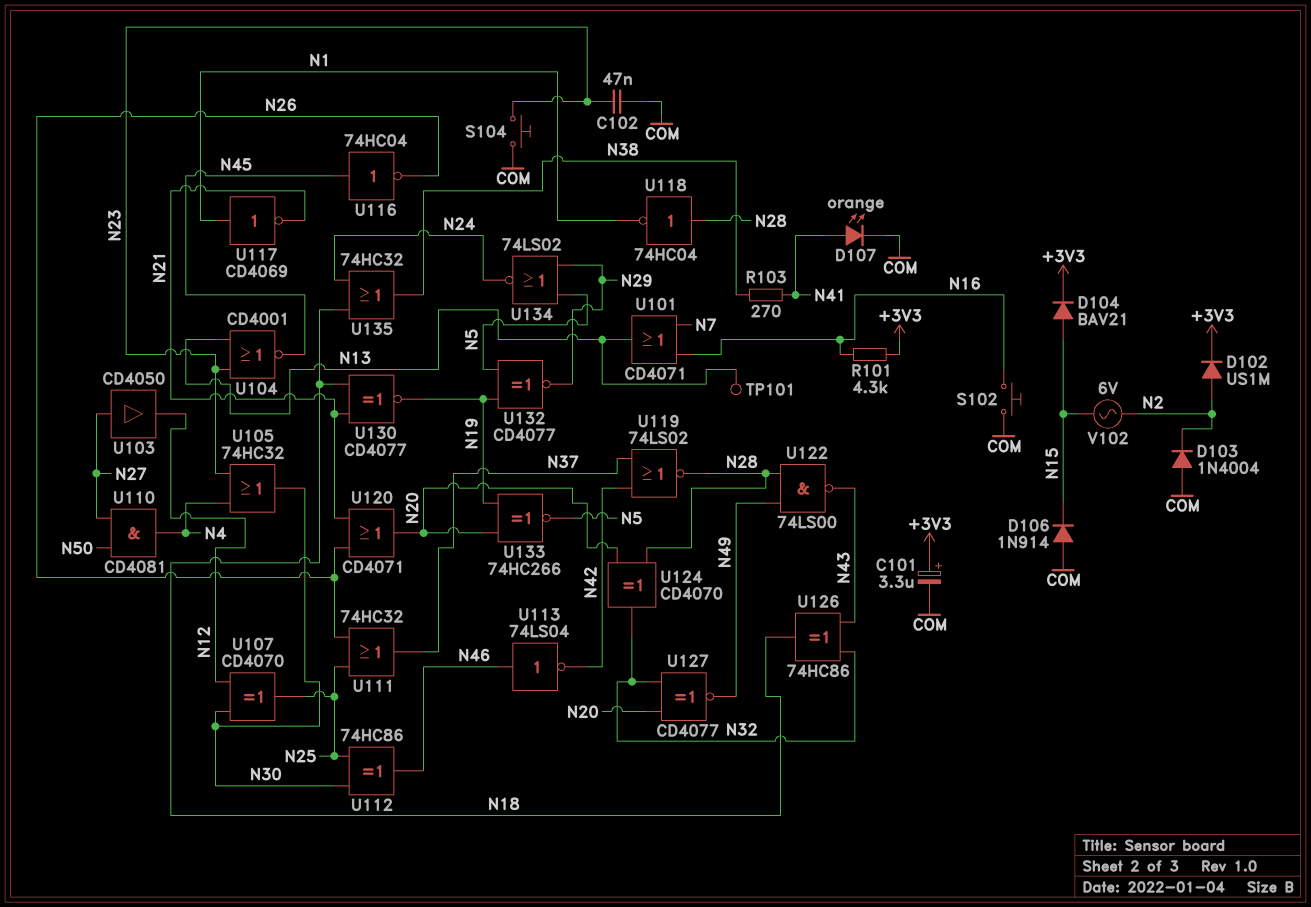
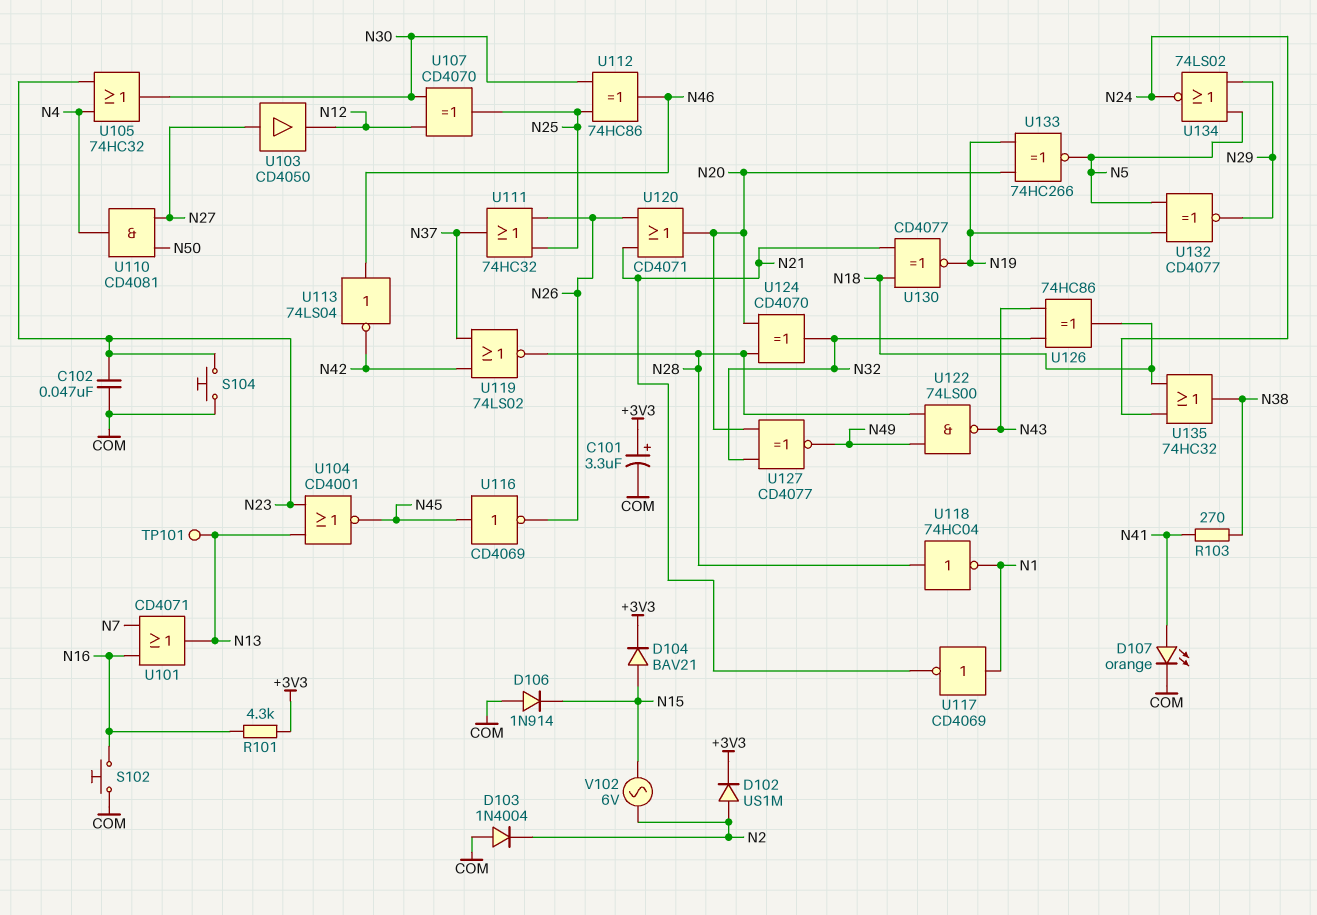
U116: NOT 74HC04 (in N45, out N26) -> NOT CD4069 (in N45, out N26)

